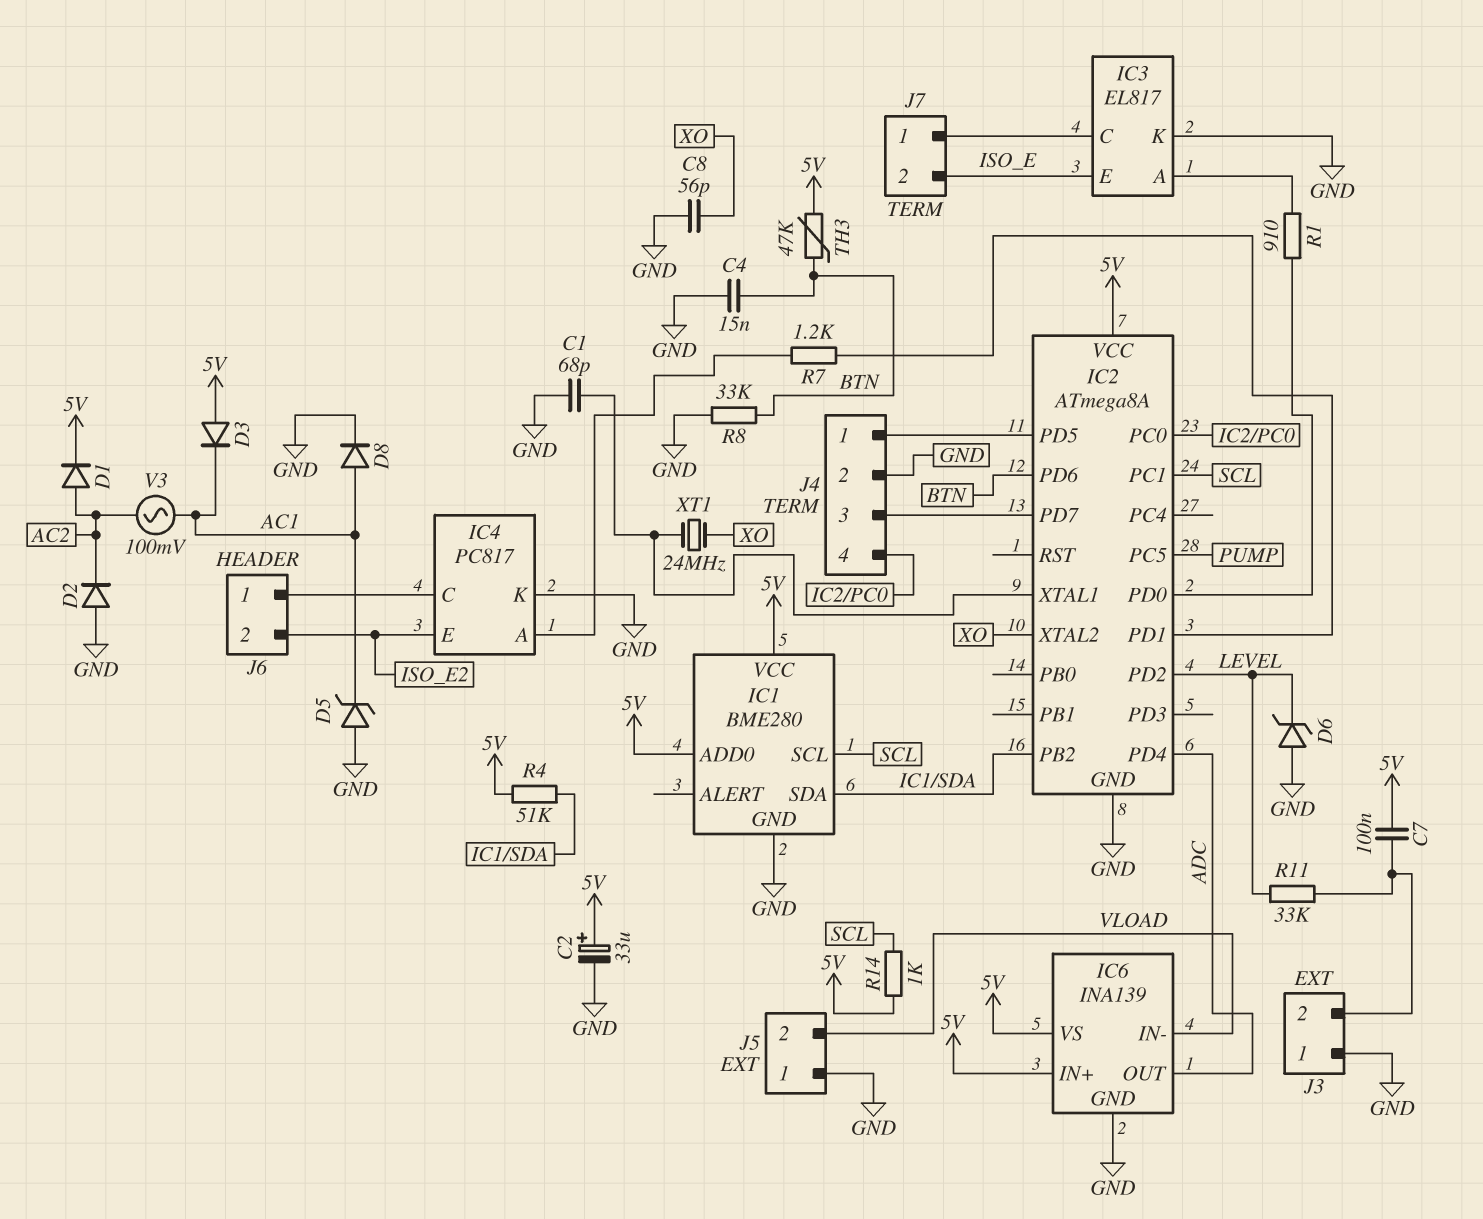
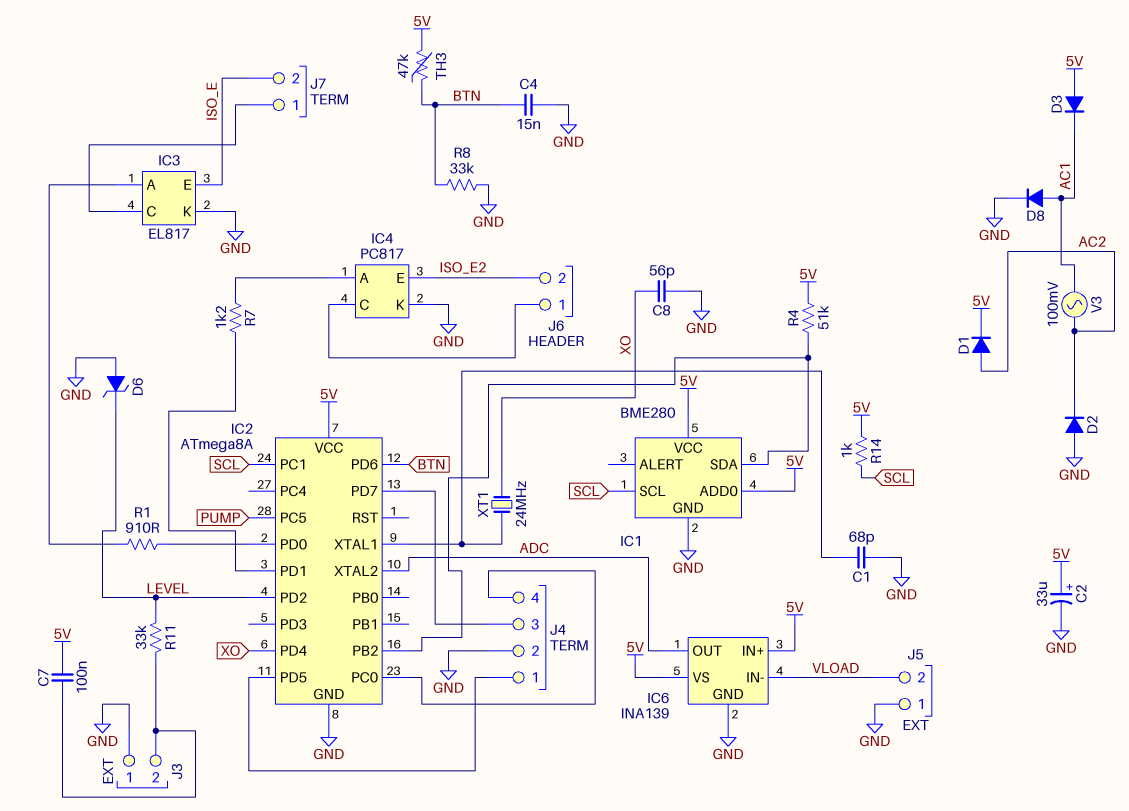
D5: zener (A GND, K AC1) -> none
IC2 pin PD4: ADC -> XO
IC2 pin XTAL2: XO -> ADC

